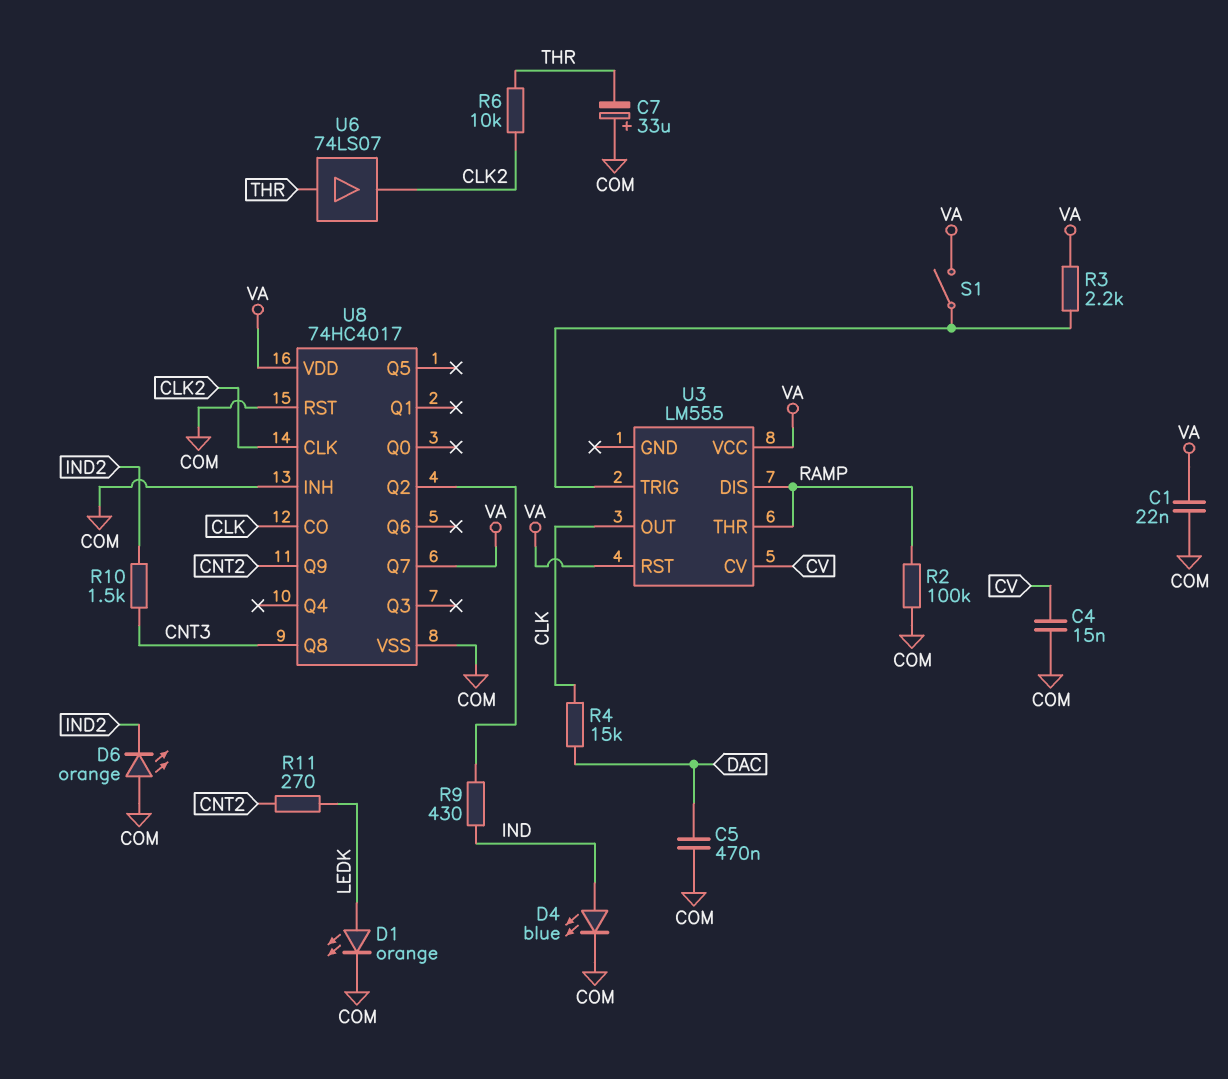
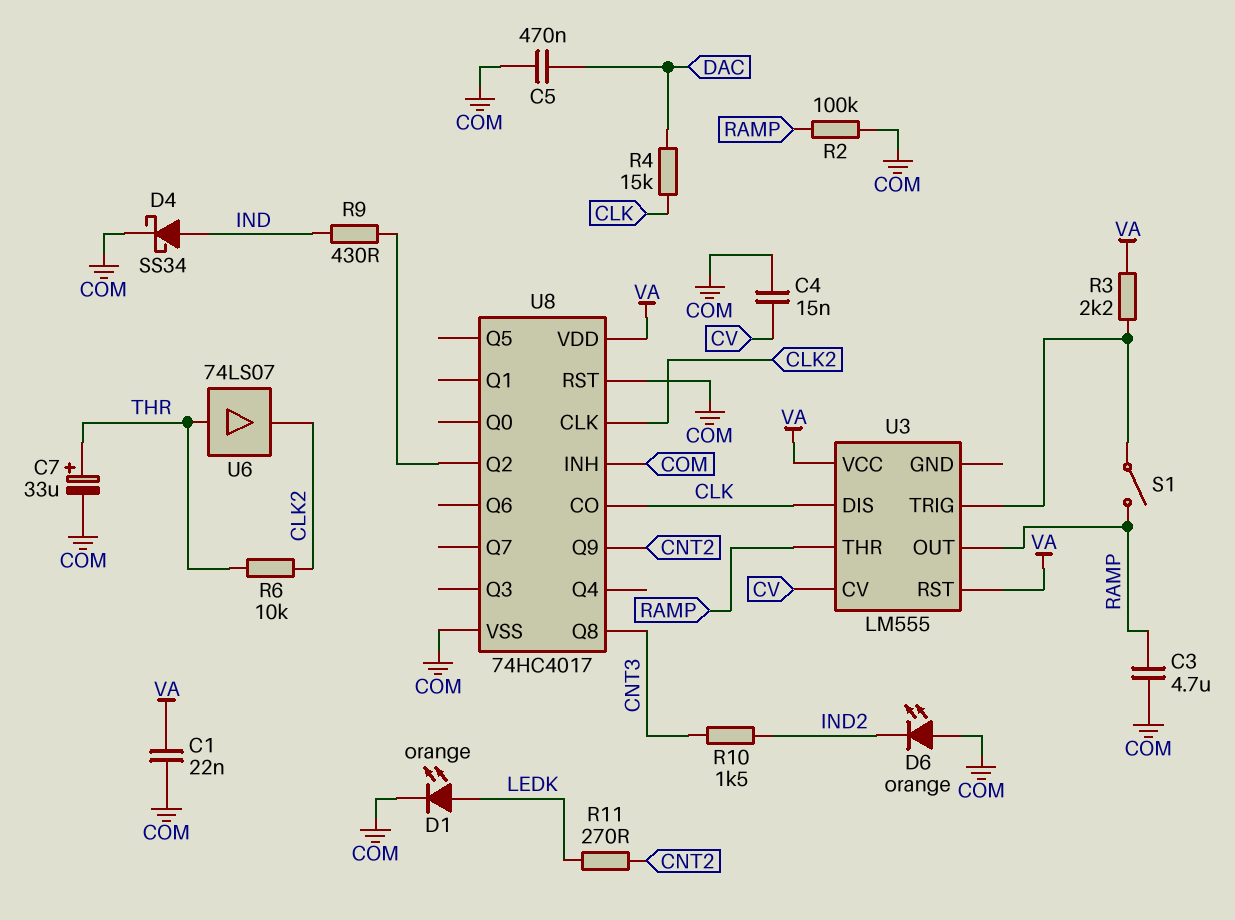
C3: none -> 4.7uF (COM, RAMP)
C7: 33uF (plus COM, minus THR) -> 33uF (plus THR, minus COM)
D4: LED blue (A IND, K COM) -> schottky SS34 (A IND, K COM)
S1: switch (U3/TRIG, VA) -> switch (RAMP, U3/TRIG)
U3 pin DIS: RAMP -> CLK
U3 pin OUT: CLK -> RAMP
U8 pin Q7: VA -> none

